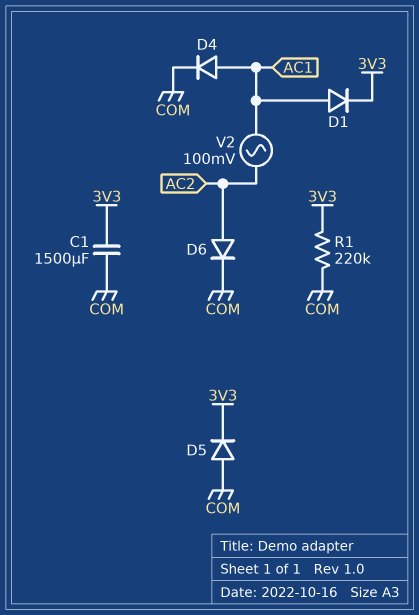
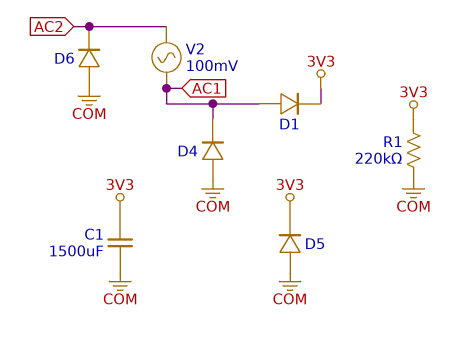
D4: diode (A AC1, K COM) -> diode (A COM, K AC1)
D6: diode (A AC2, K COM) -> diode (A COM, K AC2)

